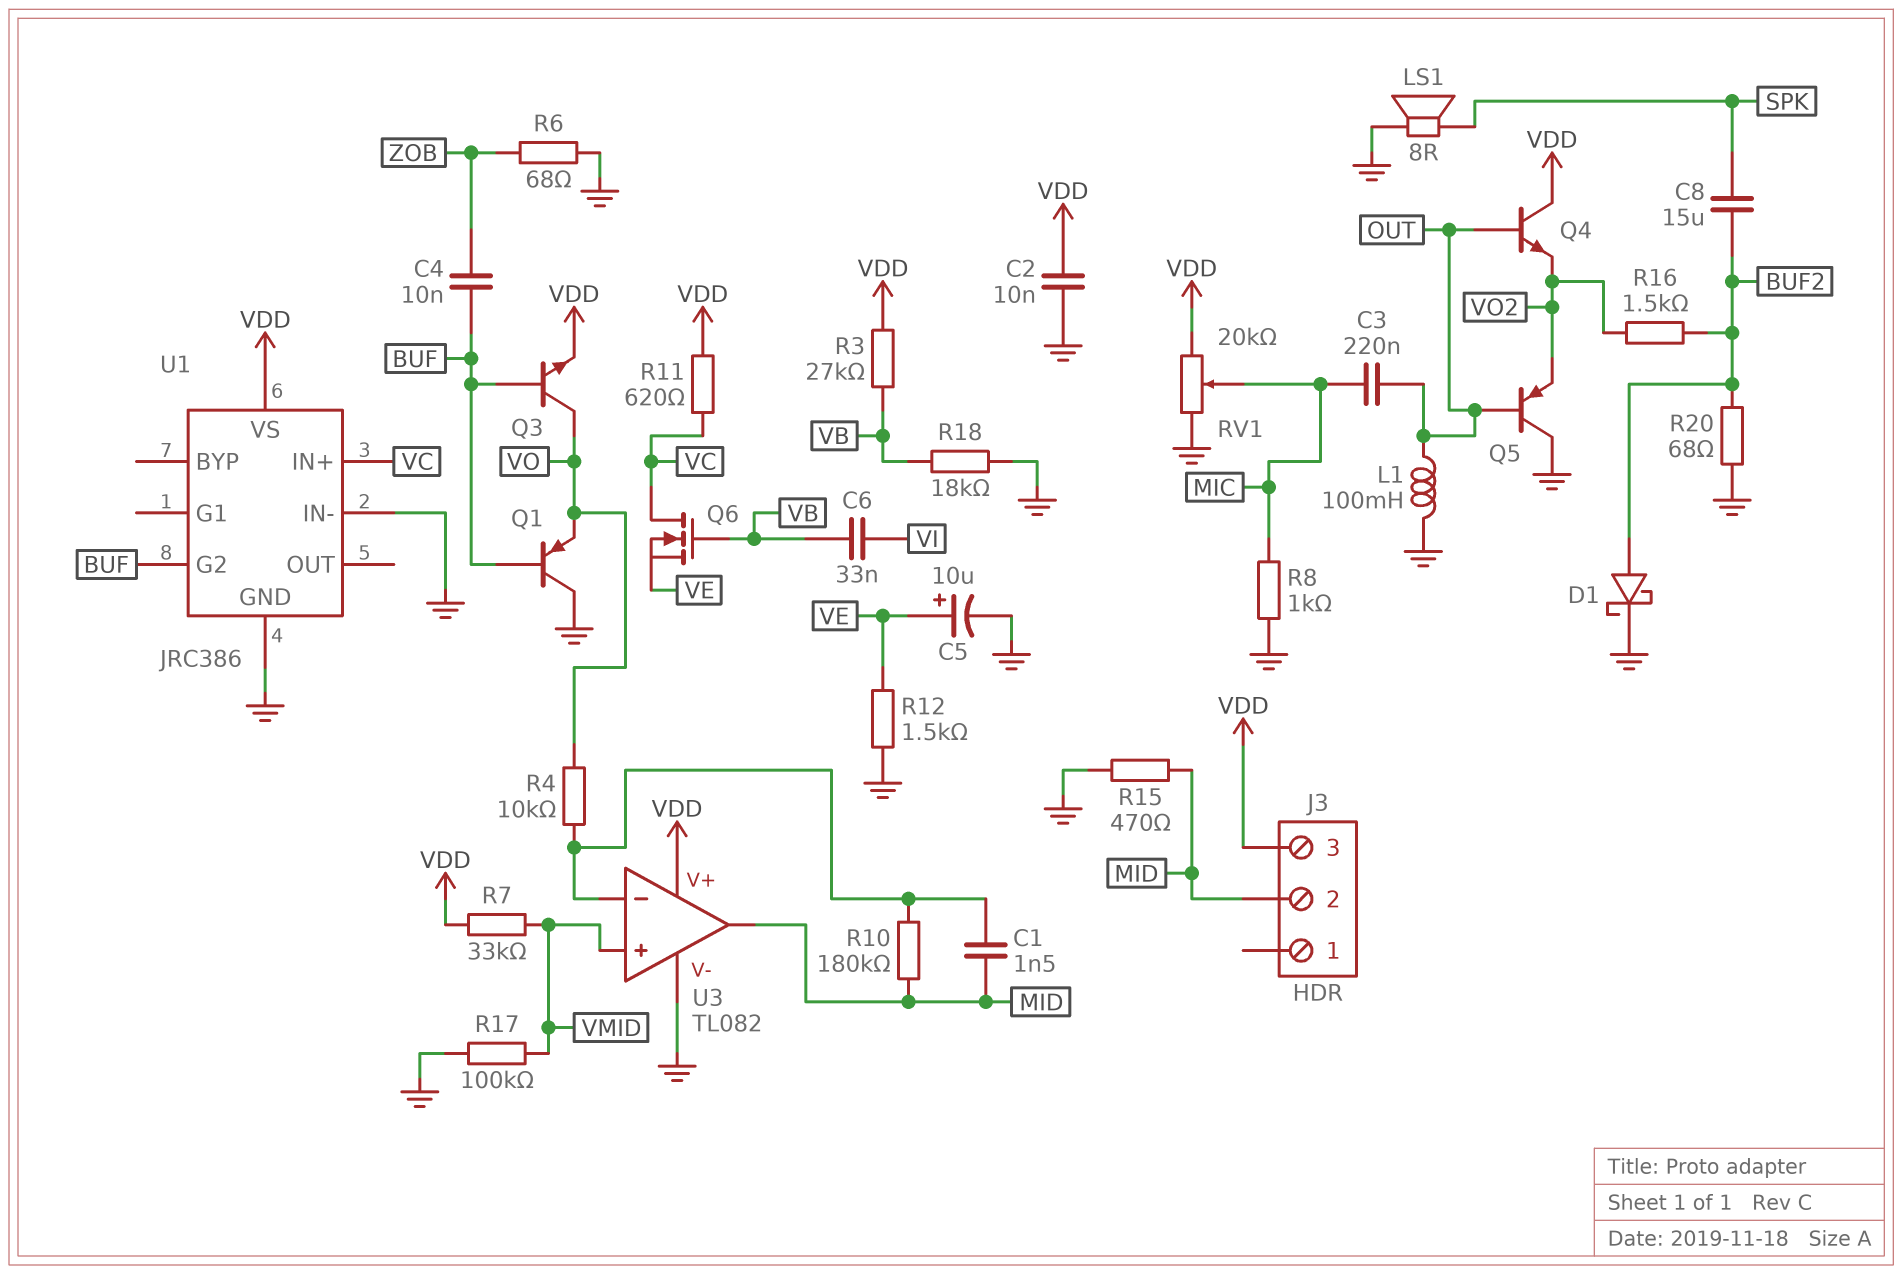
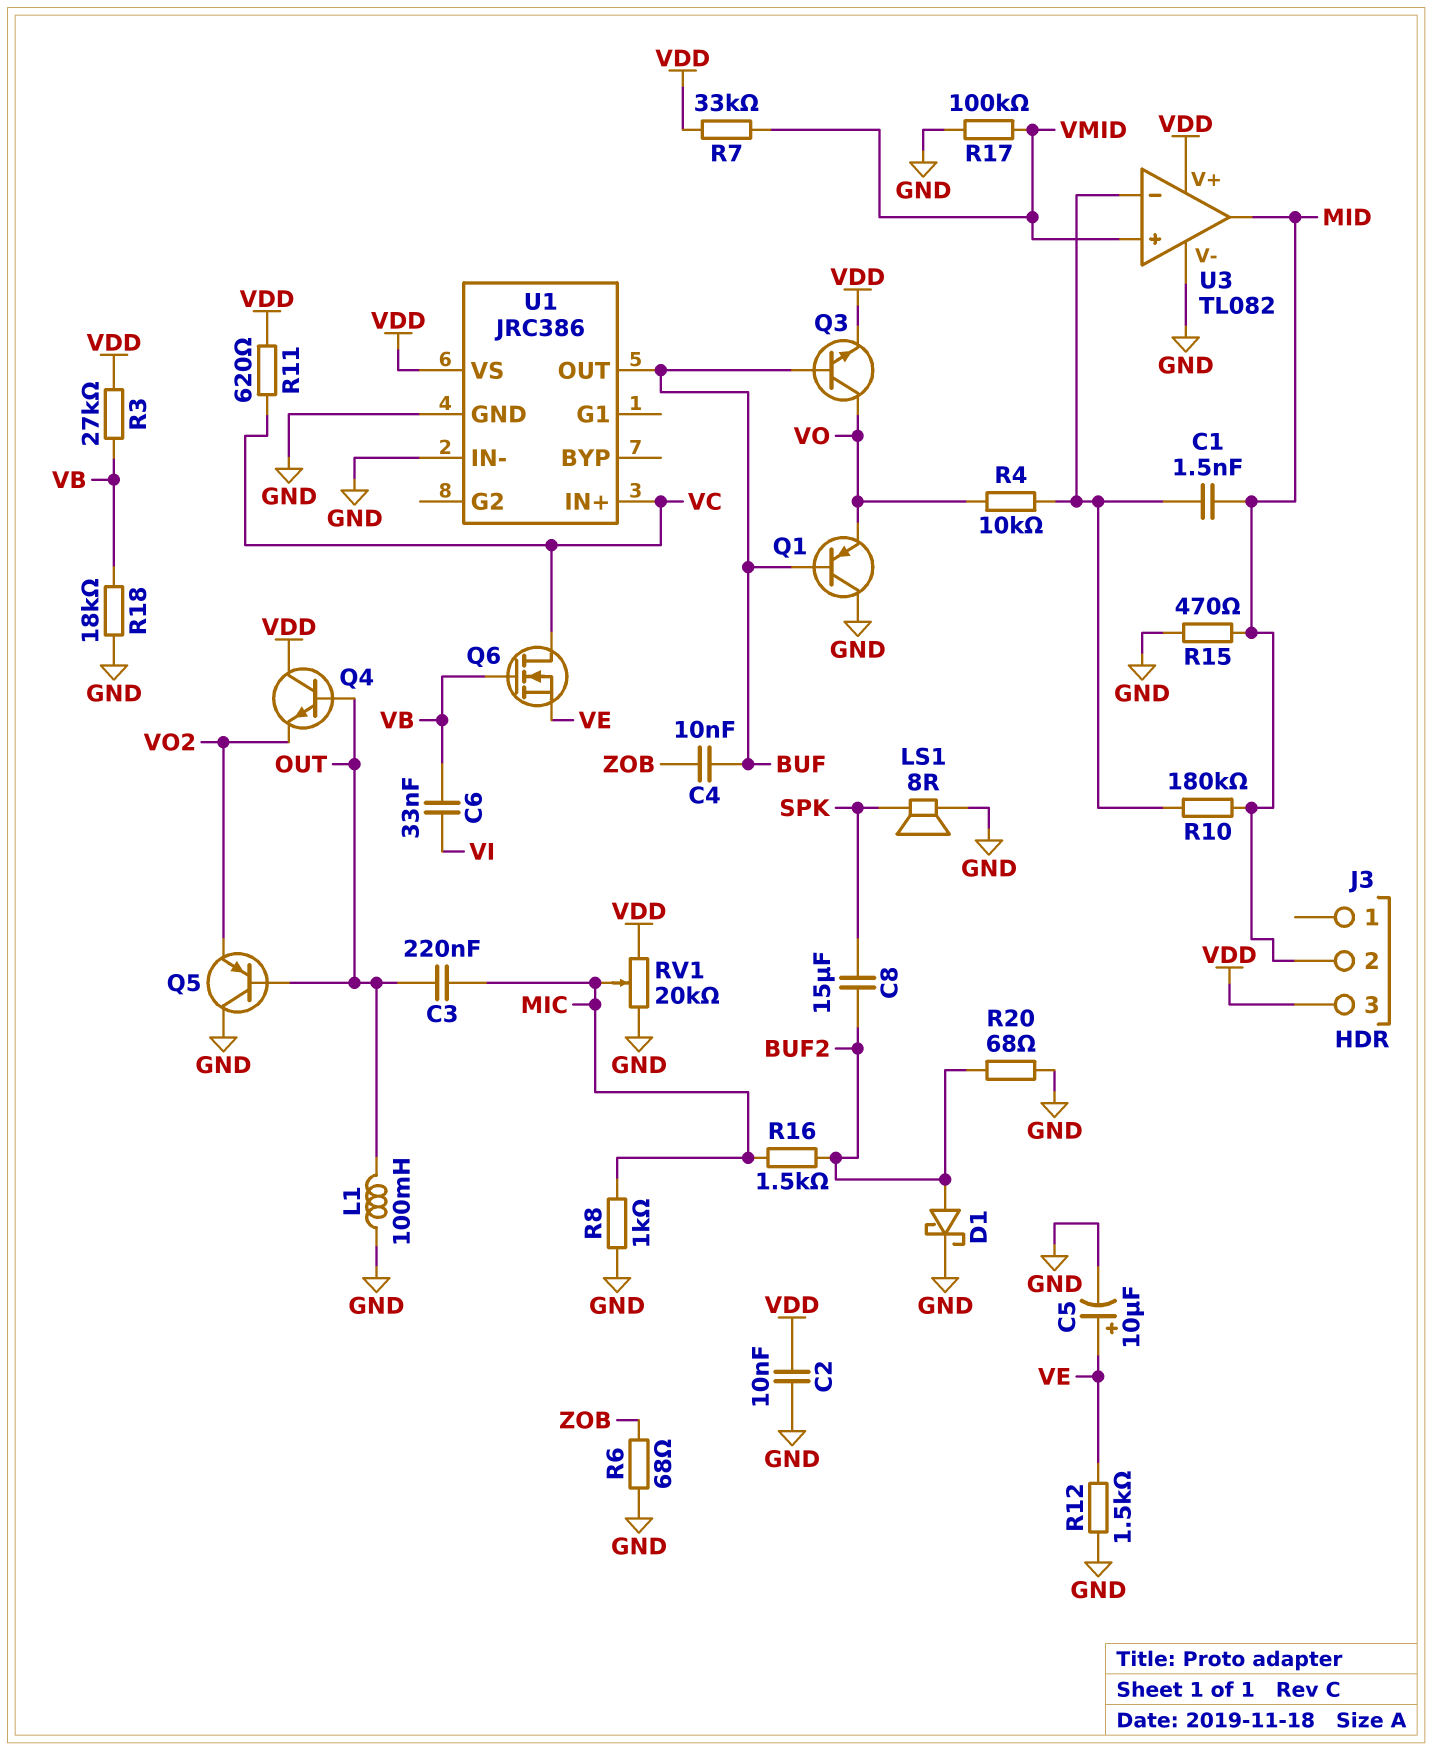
R16: 1.5k (BUF2, VO2) -> 1.5k (BUF2, MIC)
U1 pin G2: BUF -> none
U1 pin OUT: none -> BUF

